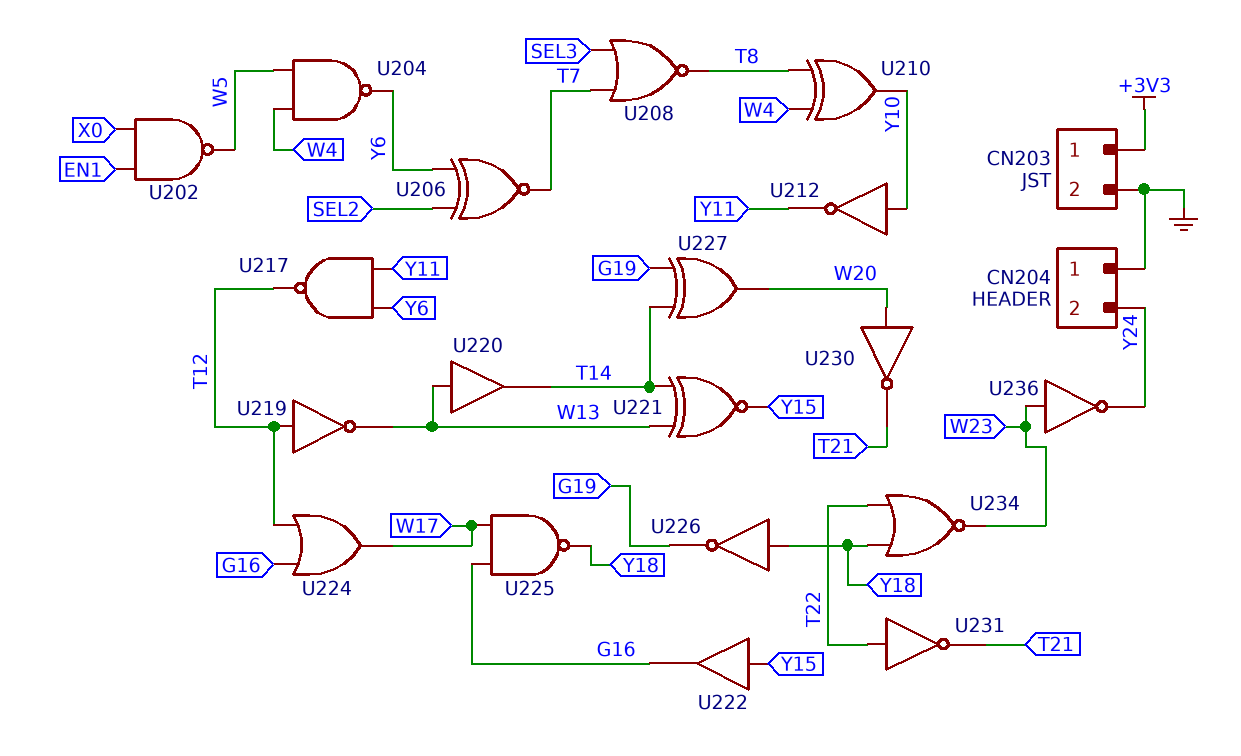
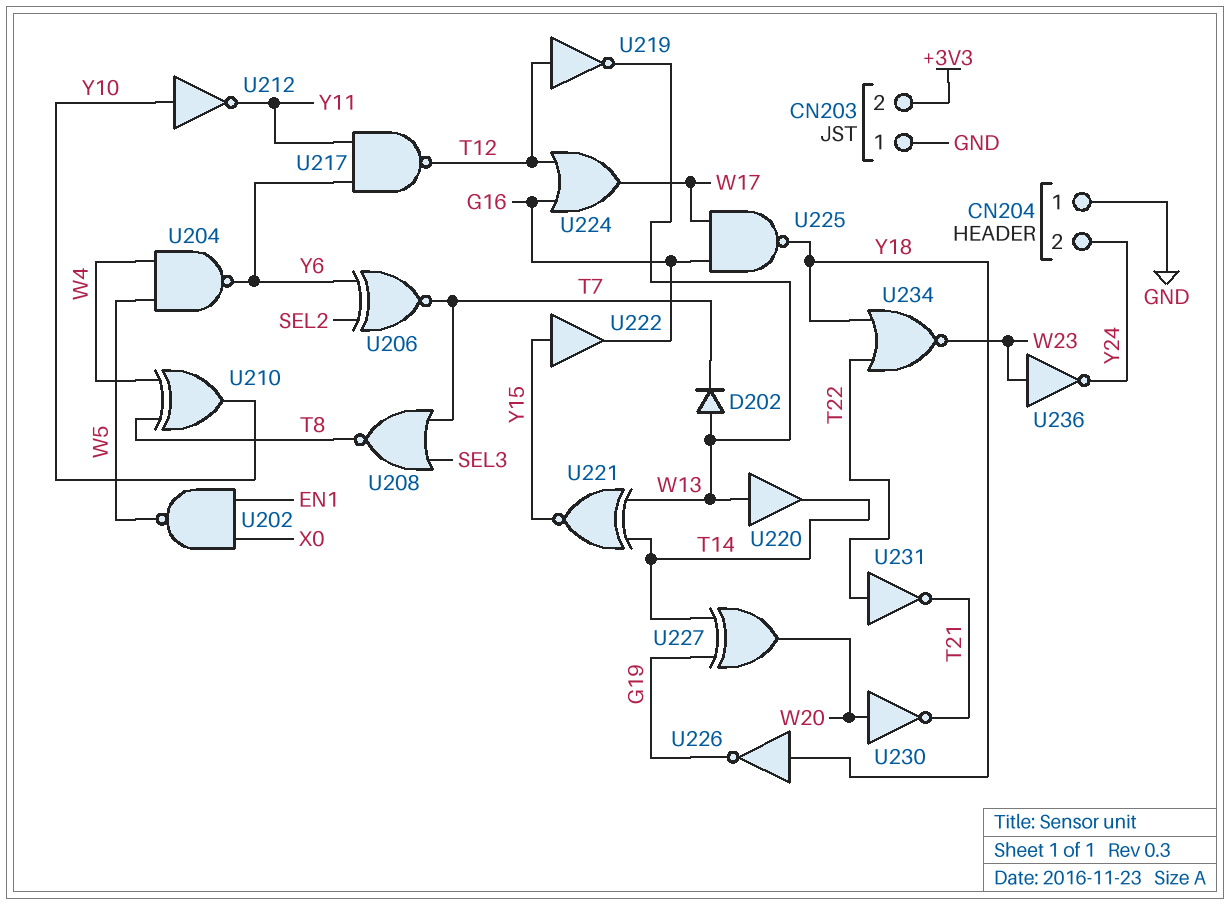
CN203 pin 1: +3V3 -> GND
CN203 pin 2: GND -> +3V3
D202: none -> diode (A W13, K T7)

